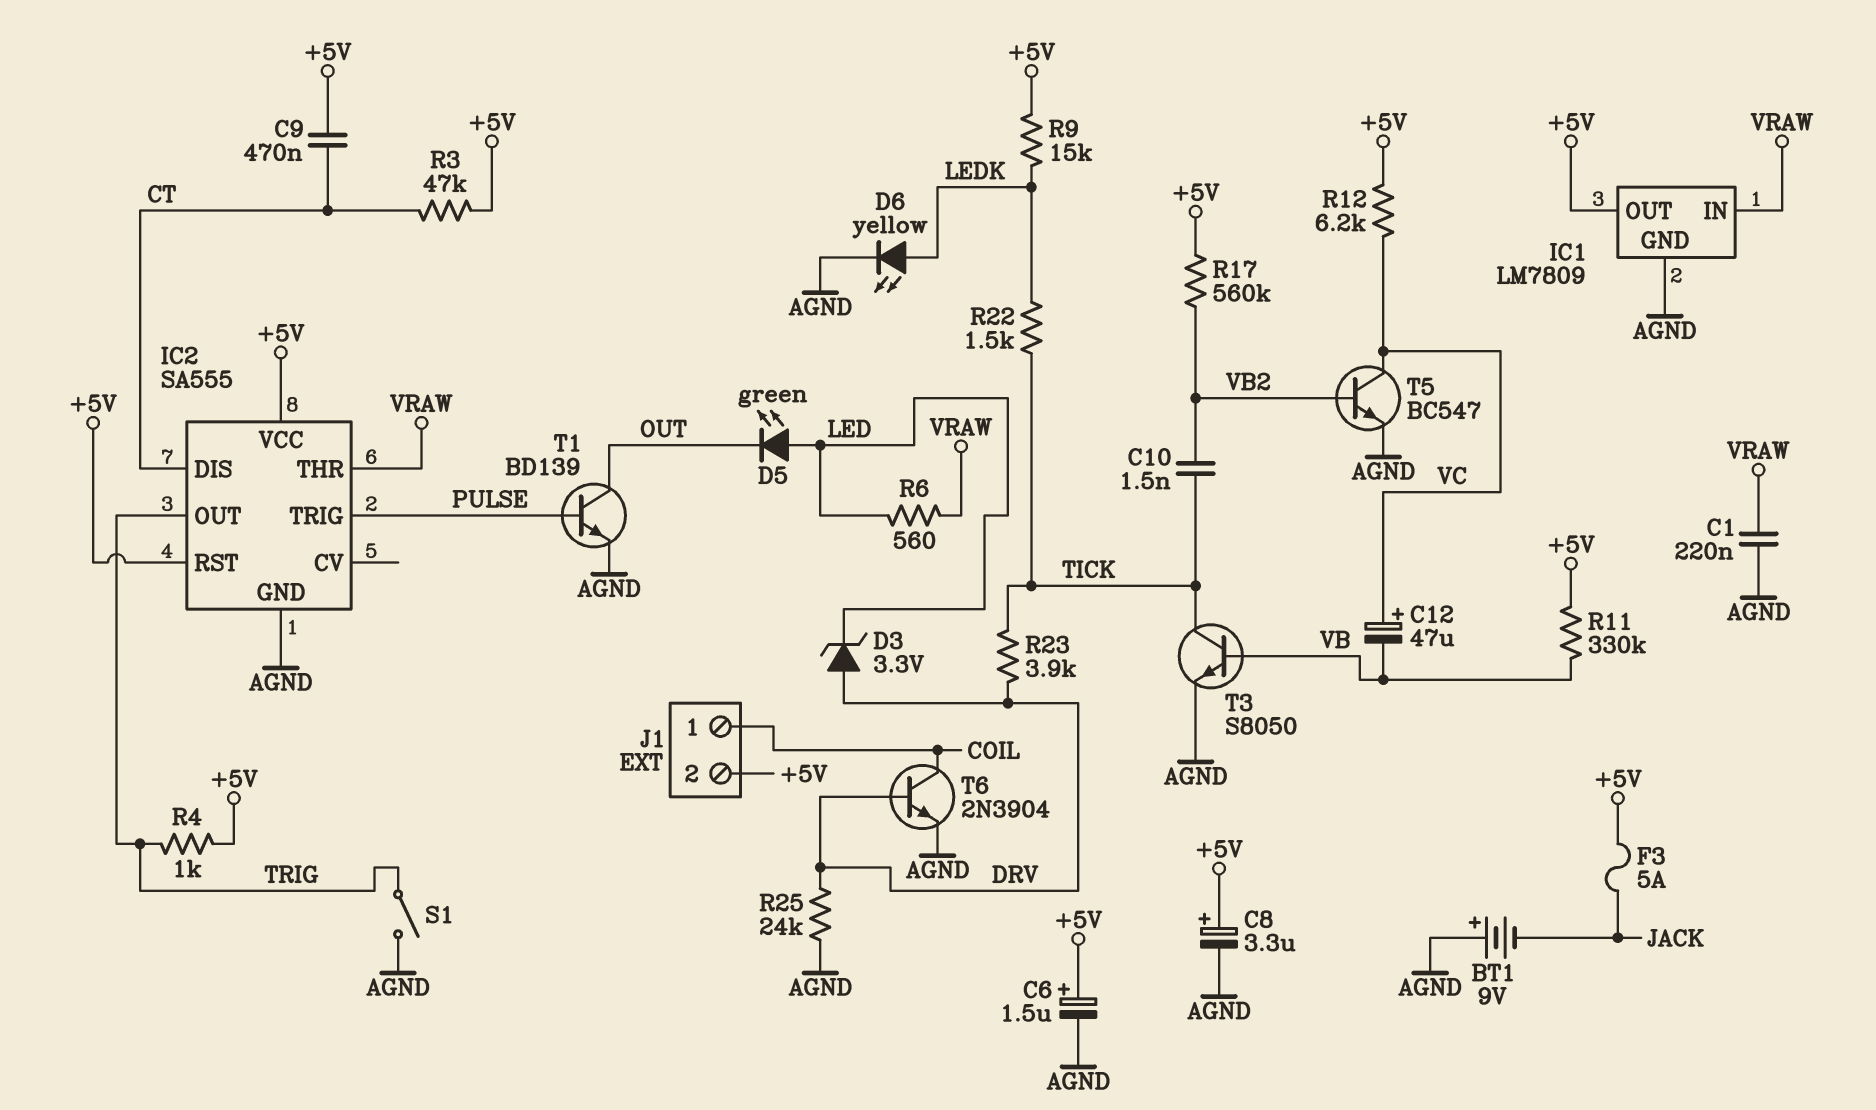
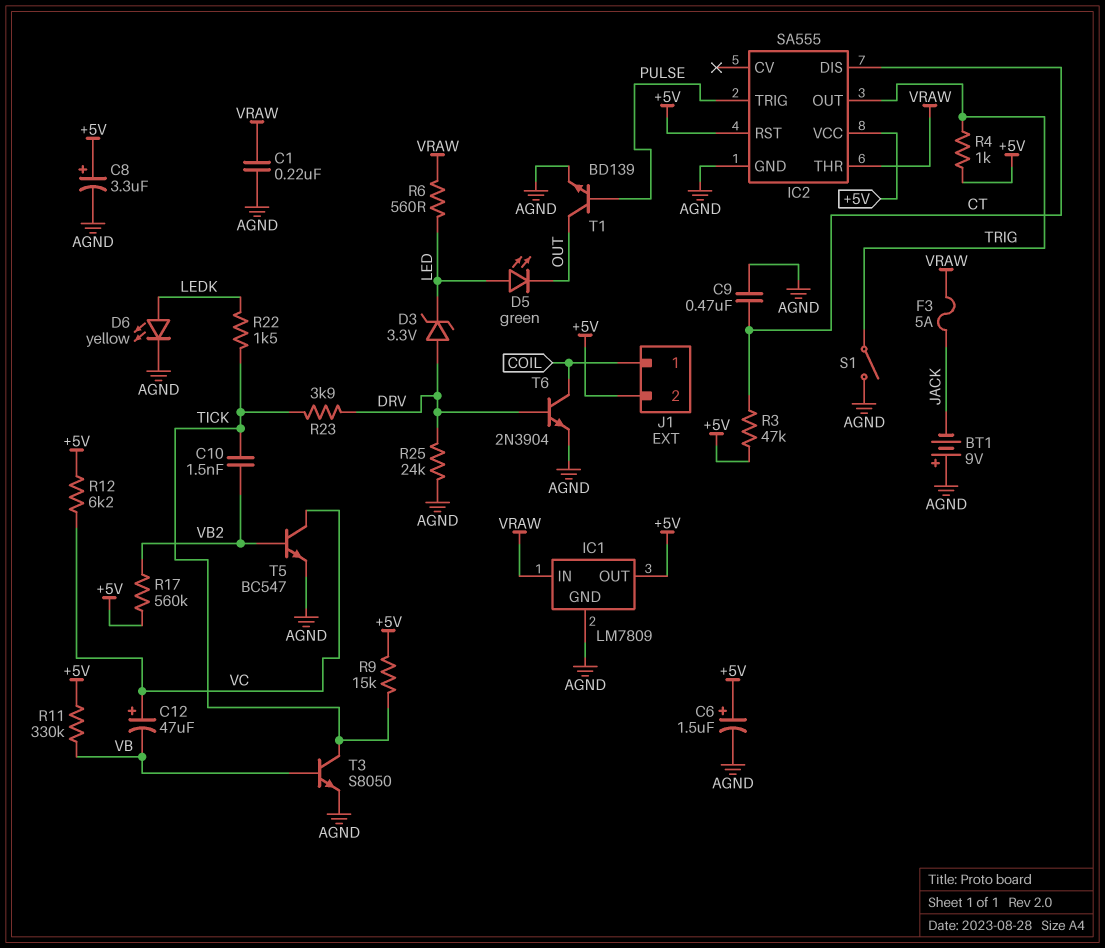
C9: 470nF (+5V, CT) -> 470nF (AGND, CT)
F3: 5A (+5V, JACK) -> 5A (JACK, VRAW)
R9: 15k (+5V, LEDK) -> 15k (+5V, TICK)

